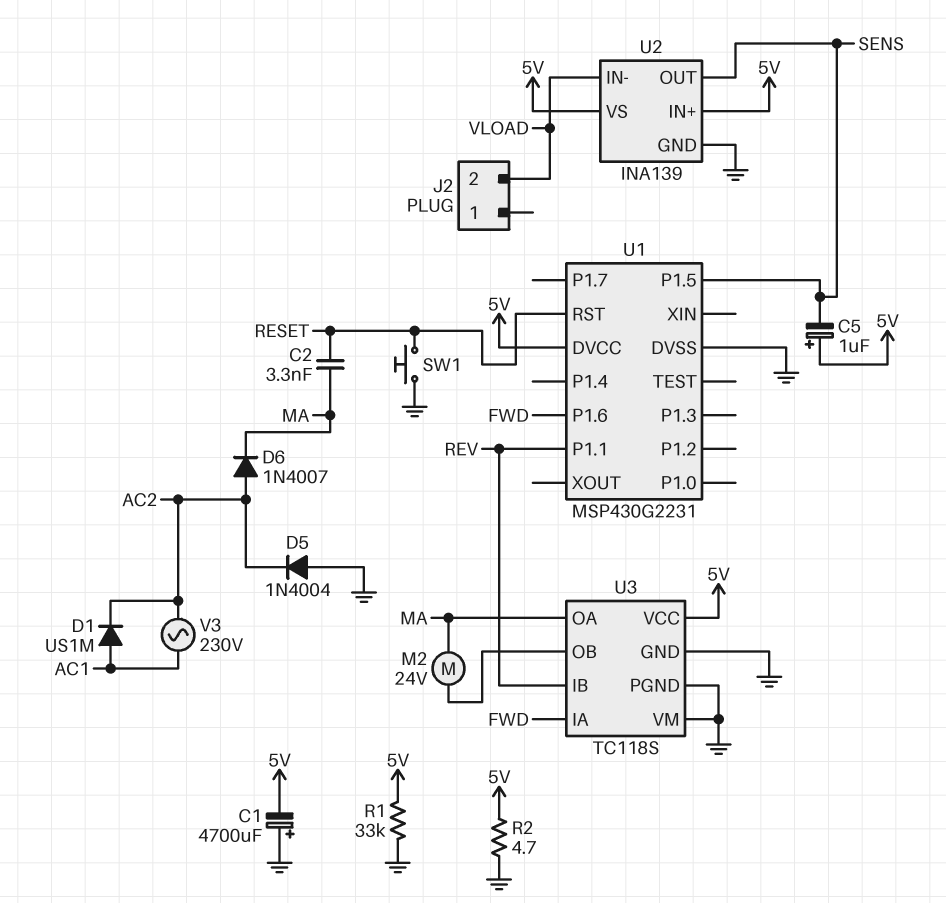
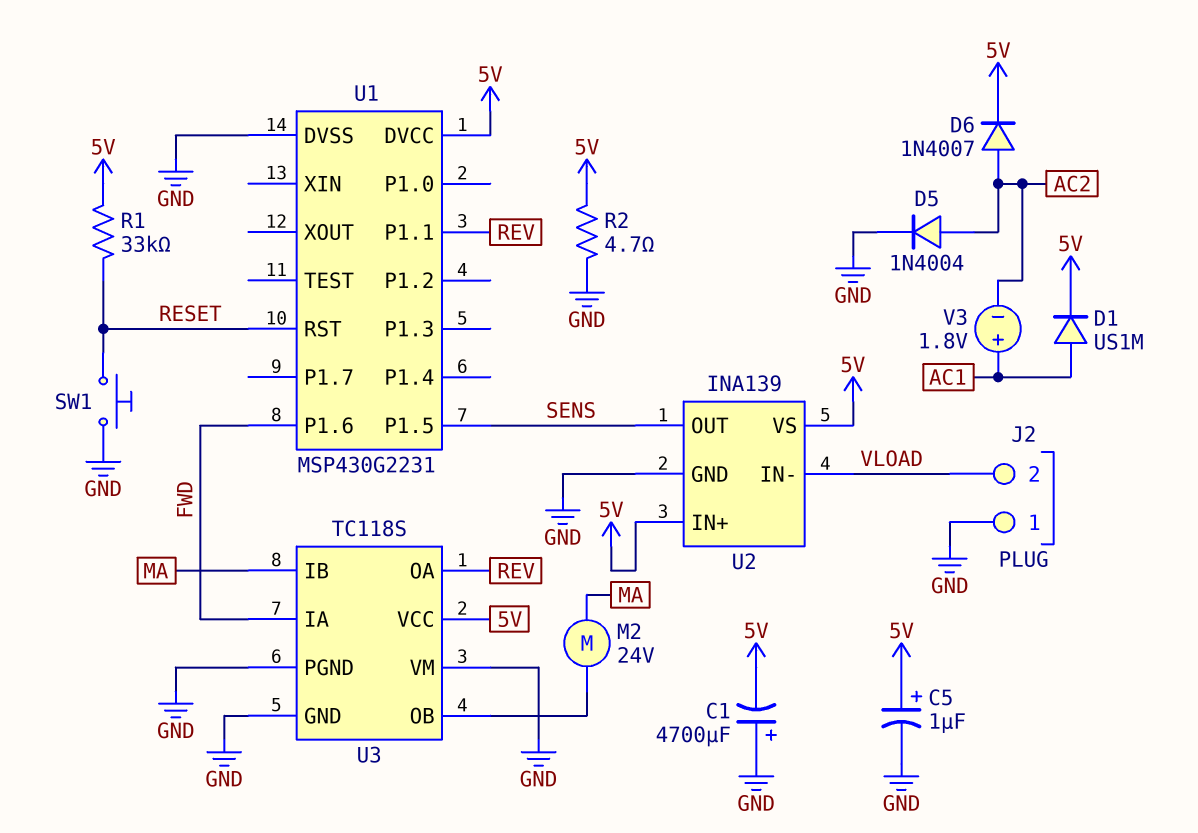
C2: 3.3nF (MA, RESET) -> none
C5: 1uF (plus 5V, minus SENS) -> 1uF (plus 5V, minus GND)
D1: diode US1M (A AC1, K AC2) -> diode US1M (A AC1, K 5V)
D5: diode 1N4004 (A GND, K AC2) -> diode 1N4004 (A AC2, K GND)
D6: diode 1N4007 (A AC2, K MA) -> diode 1N4007 (A AC2, K 5V)
J2 pin 1: none -> GND
R1: 33k (5V, GND) -> 33k (5V, RESET)
U3 pin IB: REV -> MA
U3 pin OA: MA -> REV
V3: AC 230V (AC1, AC2) -> 1.8V (plus AC1, minus AC2)

